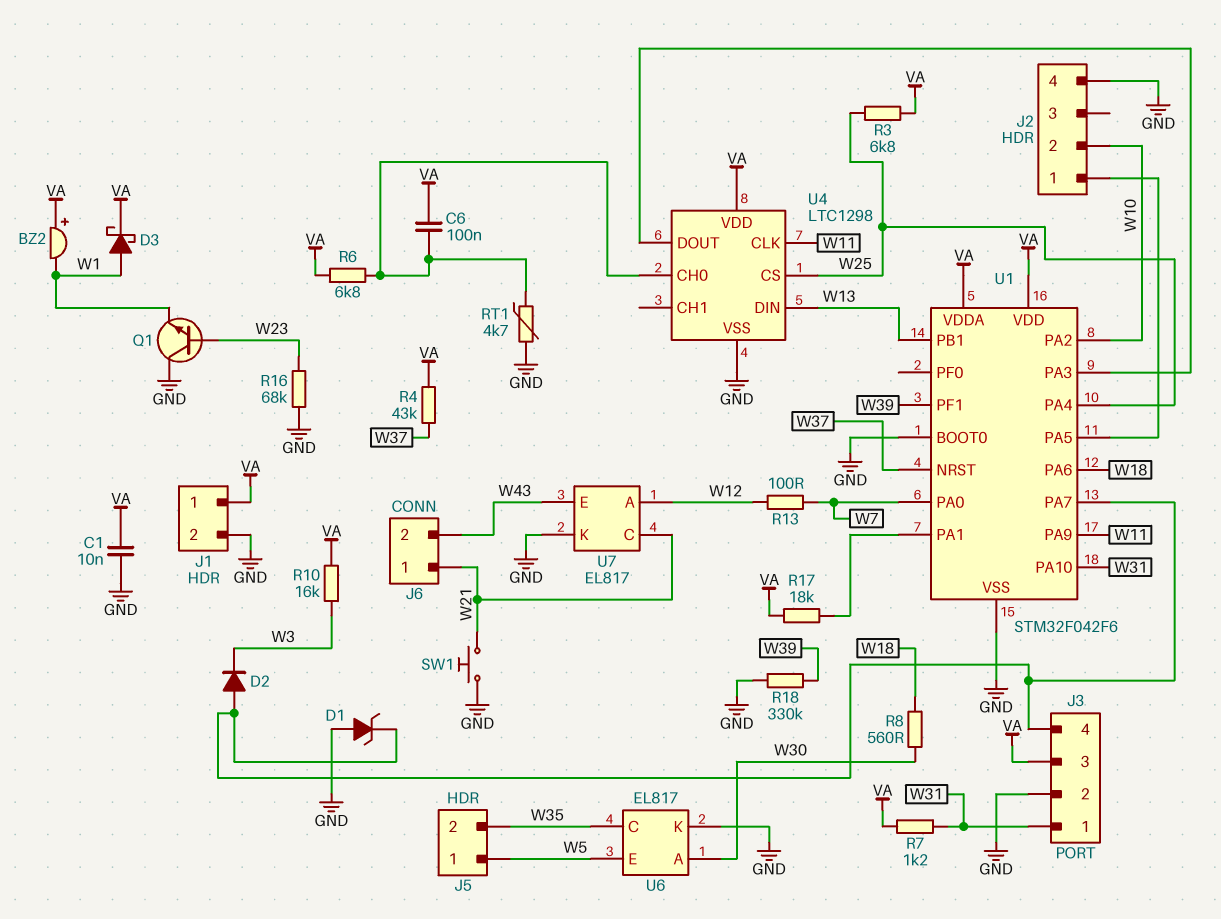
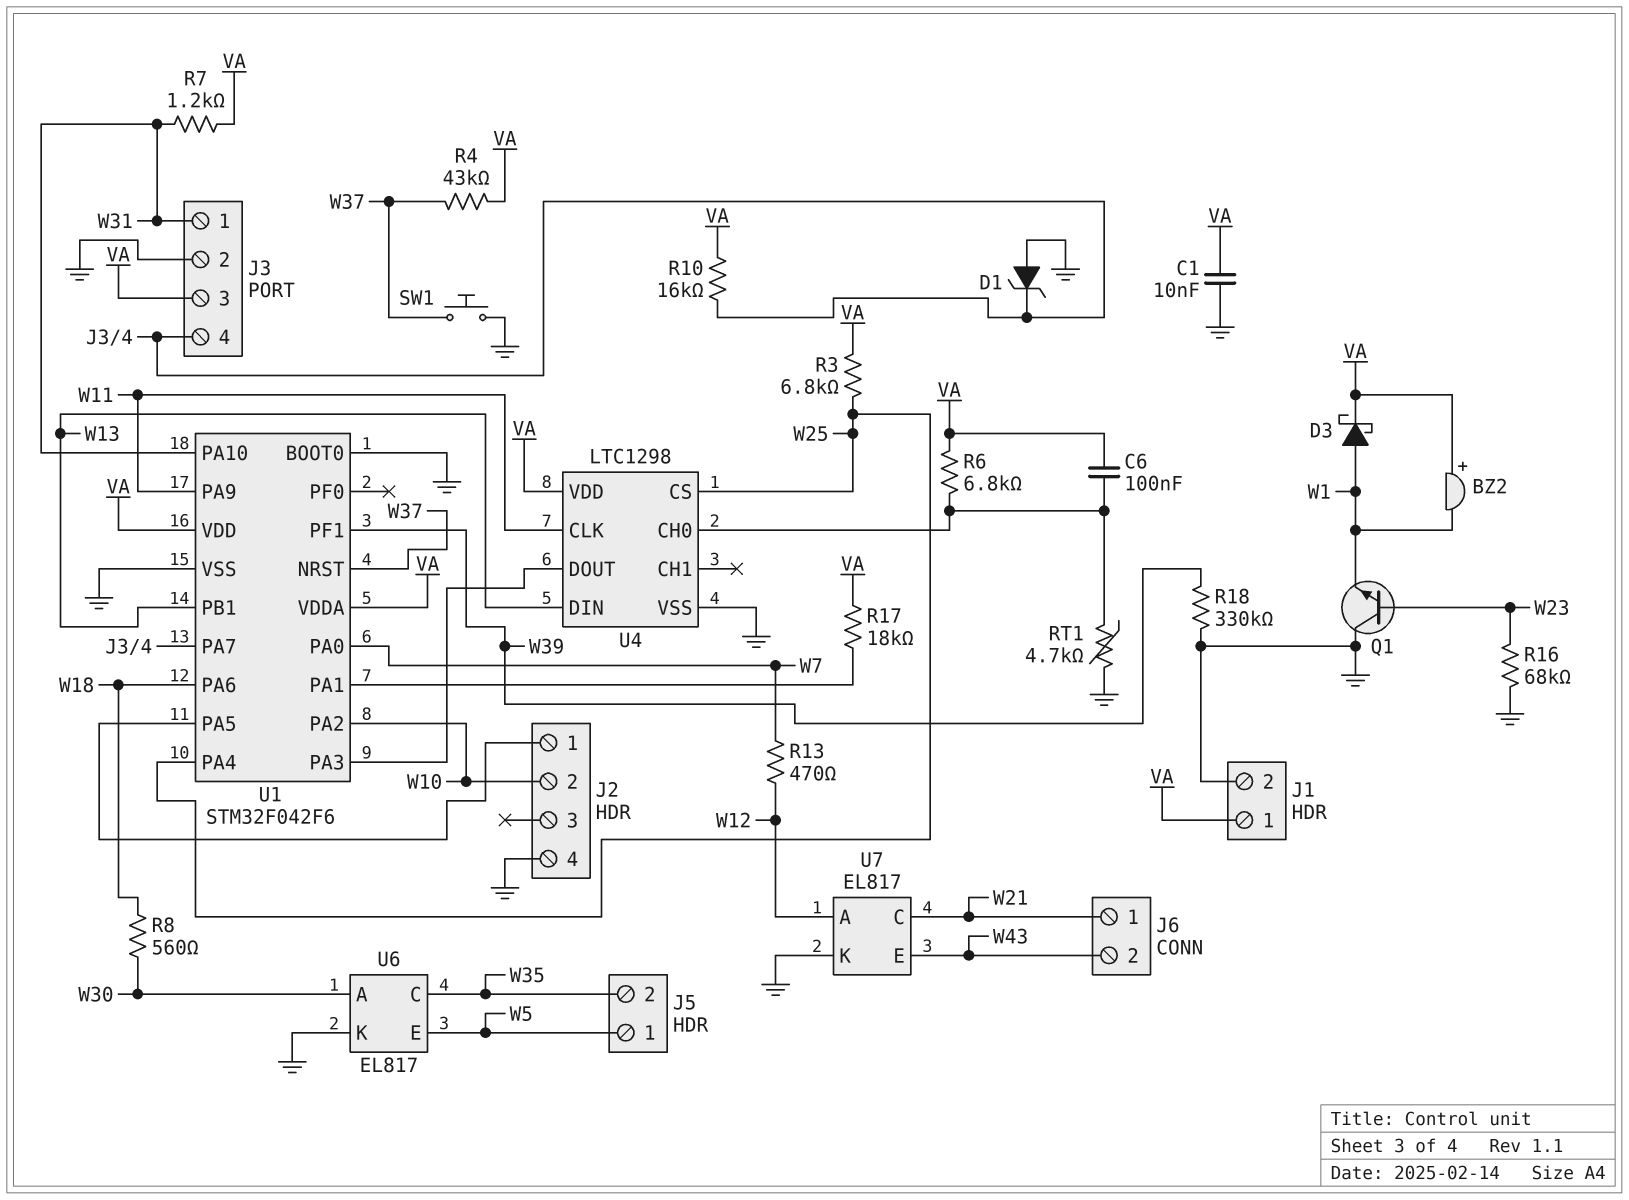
D2: diode (A J3/4, K W3) -> none
R10: 16k (VA, W3) -> 16k (J3/4, VA)
R13: 100 (W7, W12) -> 470 (W7, W12)
SW1: button (GND, W21) -> button (GND, W37)

